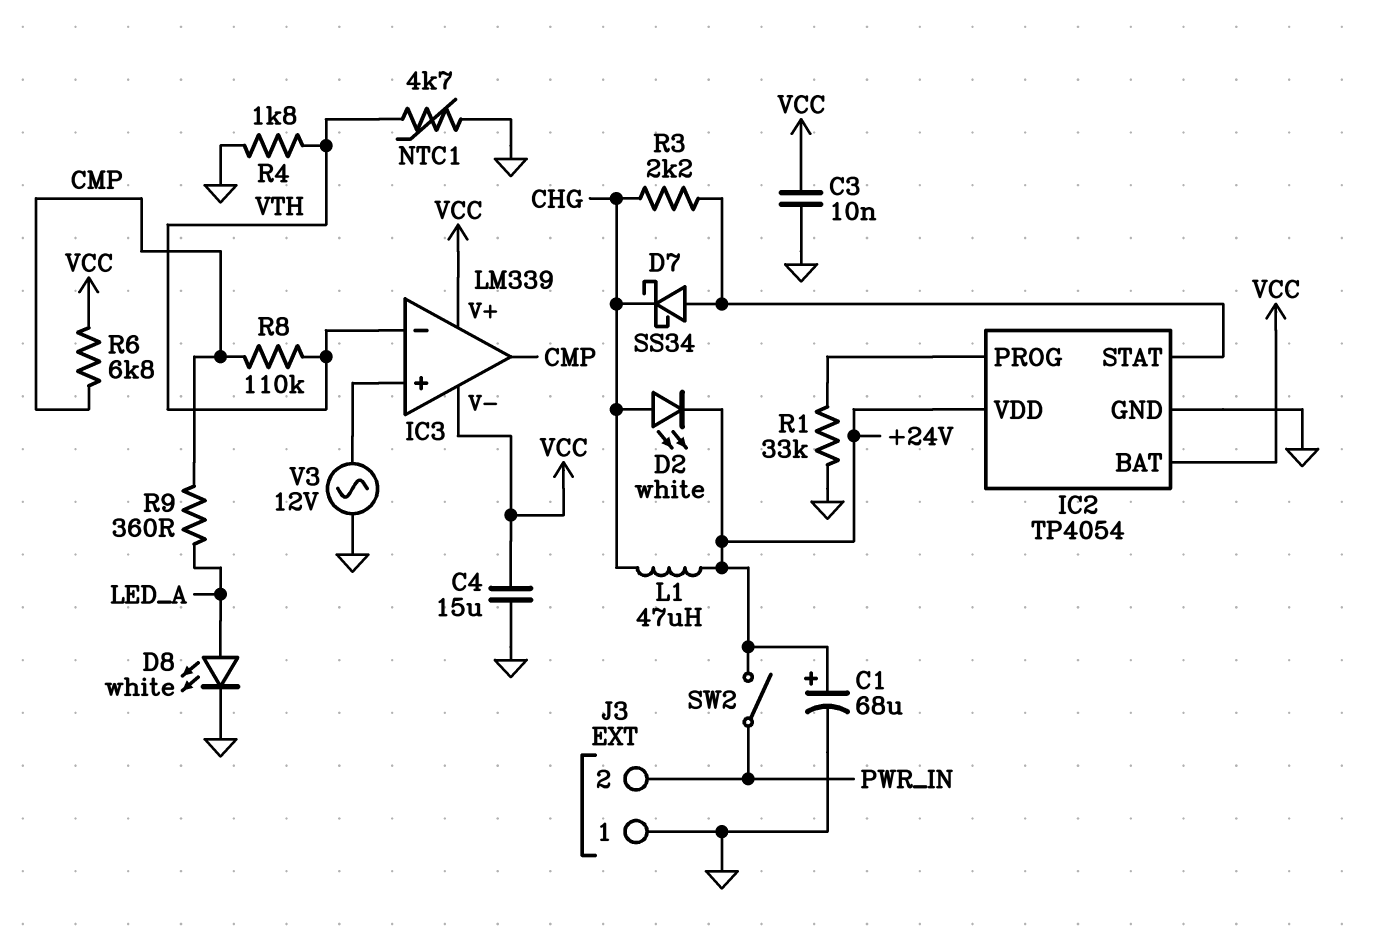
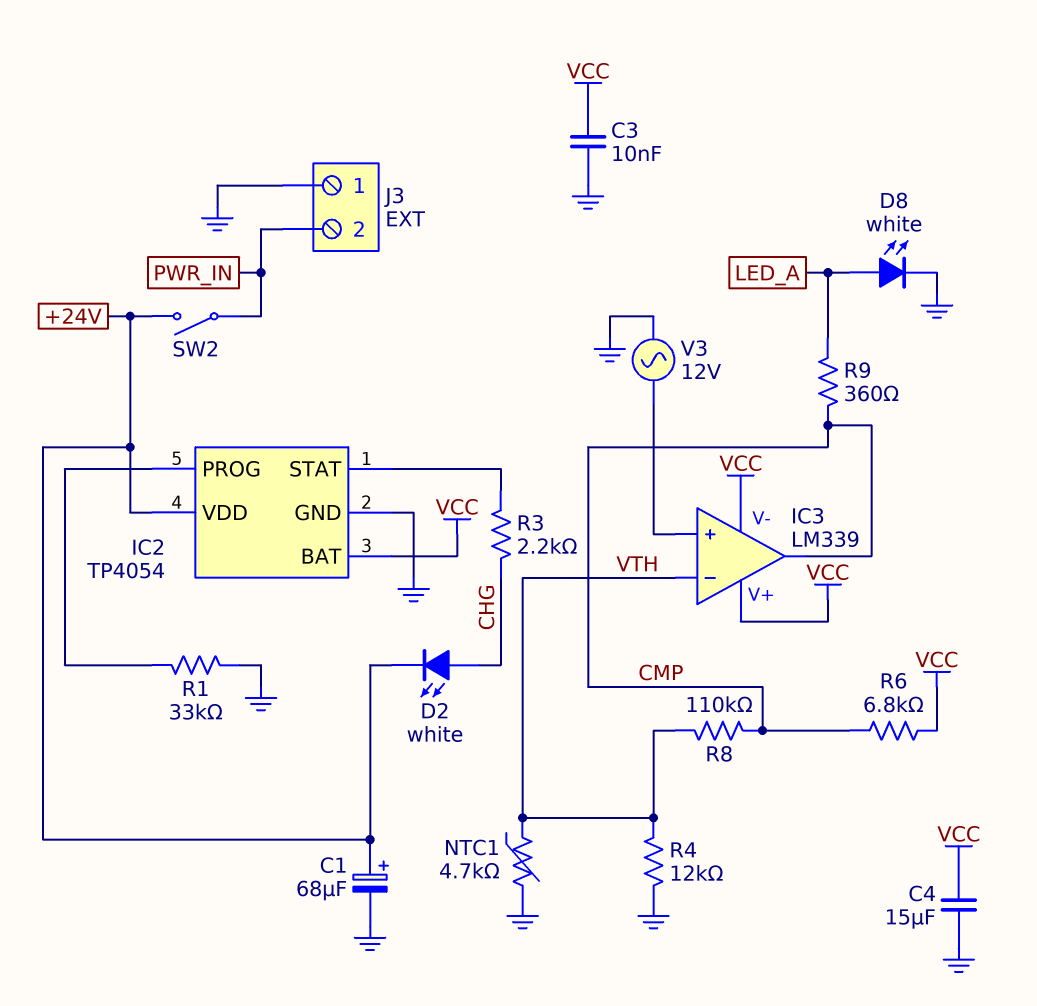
D7: schottky SS34 (A IC2/STAT, K CHG) -> none
L1: 47uH (+24V, CHG) -> none
R4: 1.8k (GND, VTH) -> 12k (GND, VTH)

